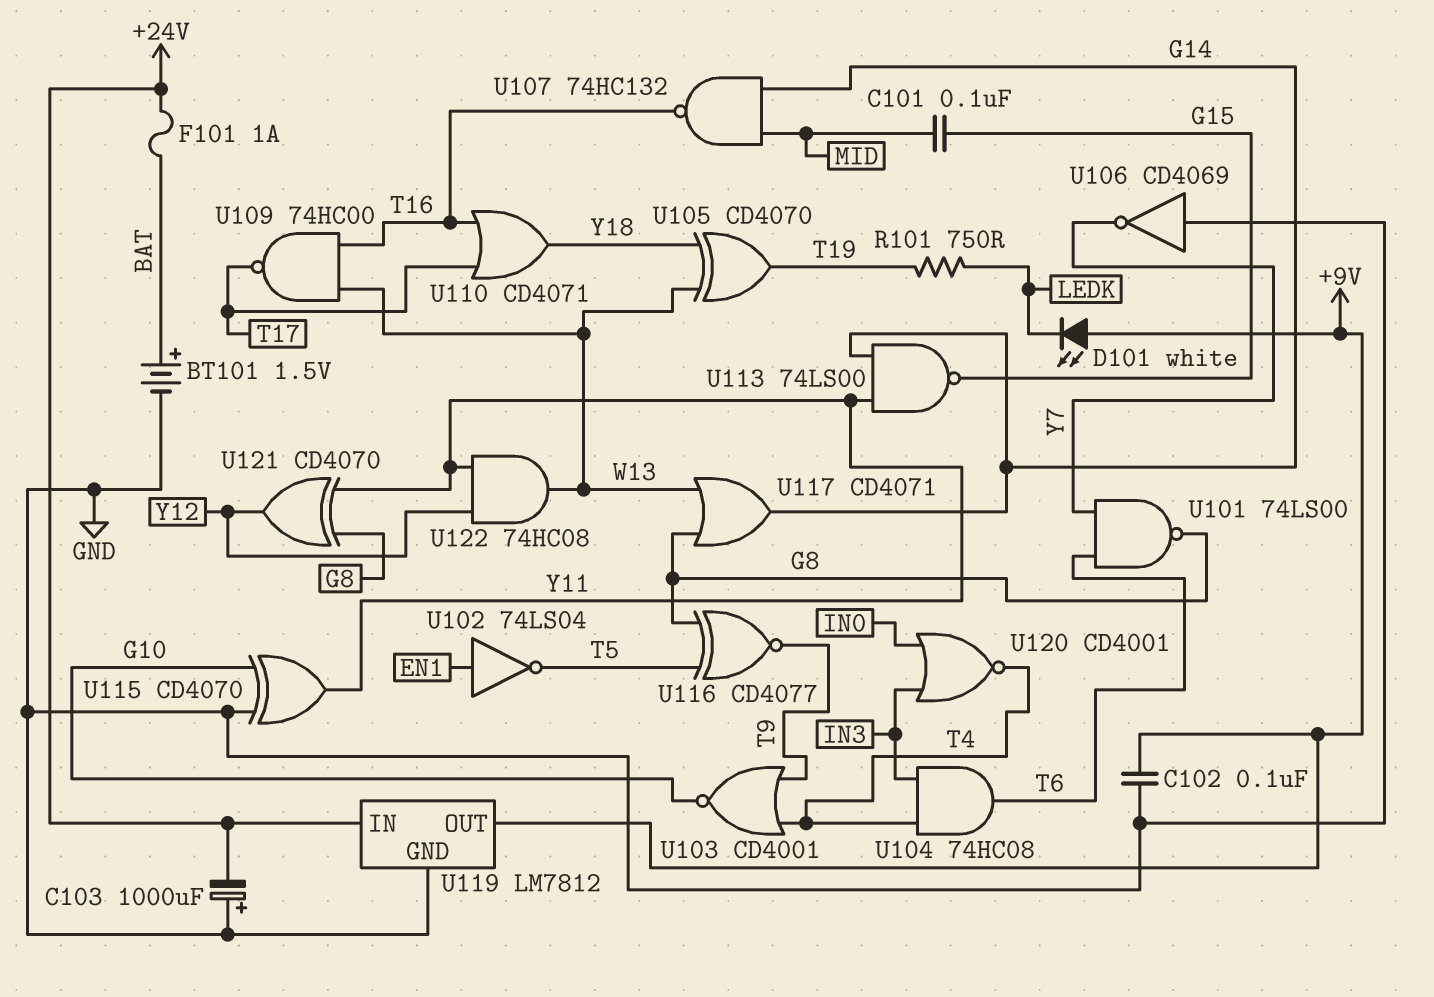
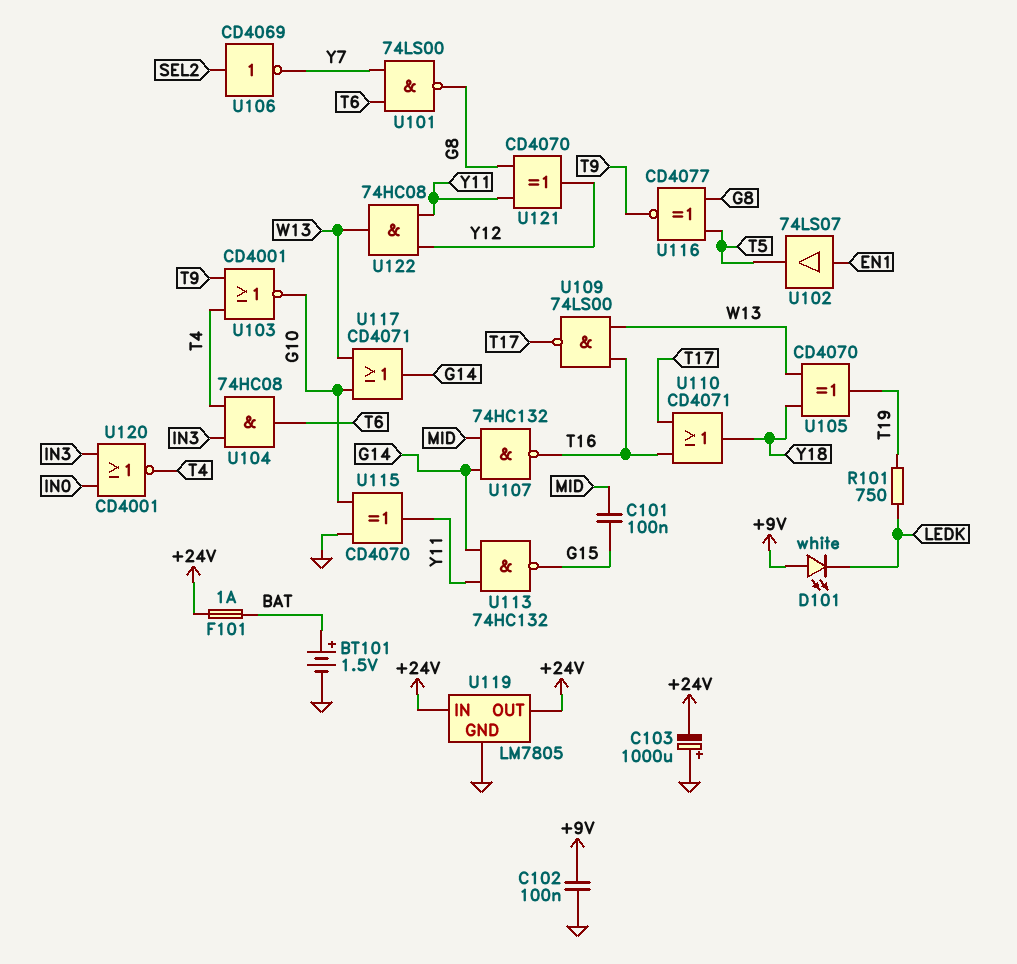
U102: NOT 74LS04 (in EN1, out T5) -> buffer 74LS07 (in EN1, out T5)
U106: NOT CD4069 (in GND, out Y7) -> NOT CD4069 (in SEL2, out Y7)
U109: NAND 74HC00 (in T16, in W13, out T17) -> NAND 74LS00 (in T16, in W13, out T17)
U113: NAND 74LS00 (in G14, in Y11, out G15) -> NAND 74HC132 (in G14, in Y11, out G15)
U117: OR CD4071 (in G8, in W13, out G14) -> OR CD4071 (in G10, in W13, out G14)
U119: LM7812 -> LM7805
U119 pin OUT: +9V -> +24V

